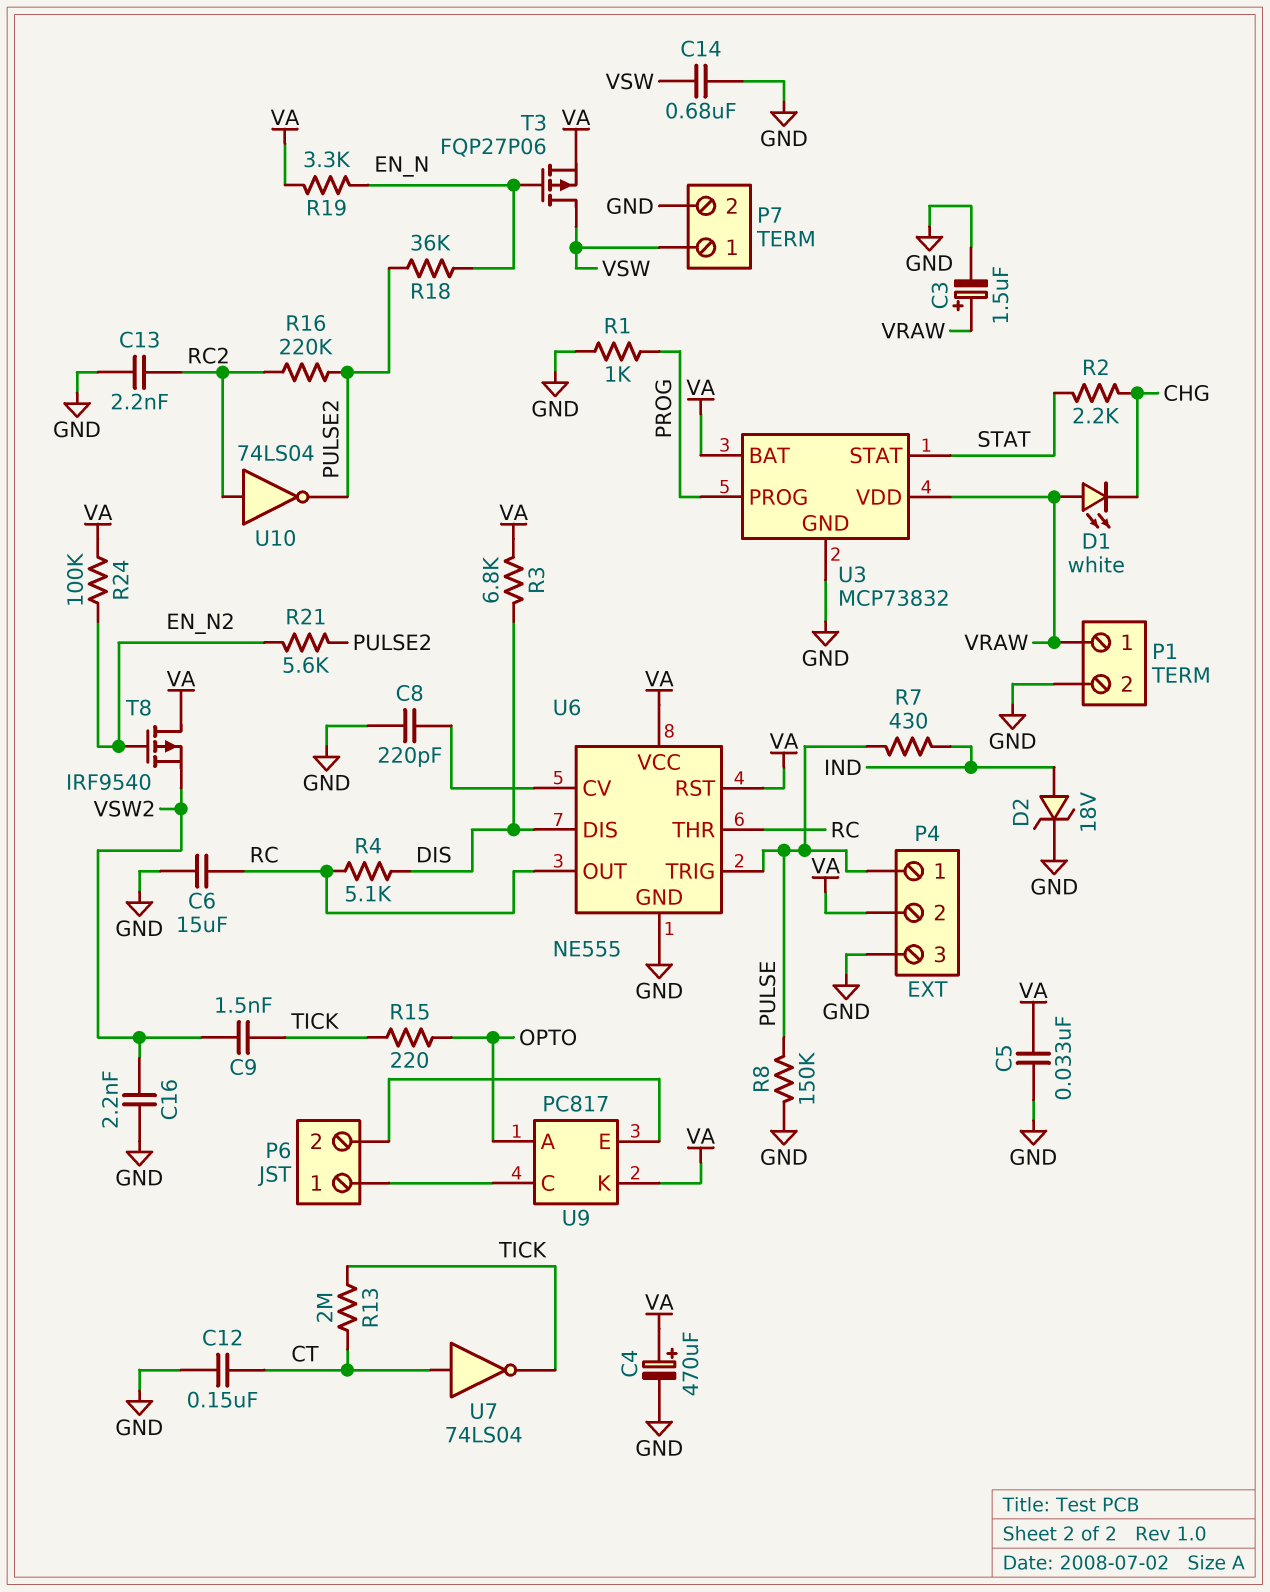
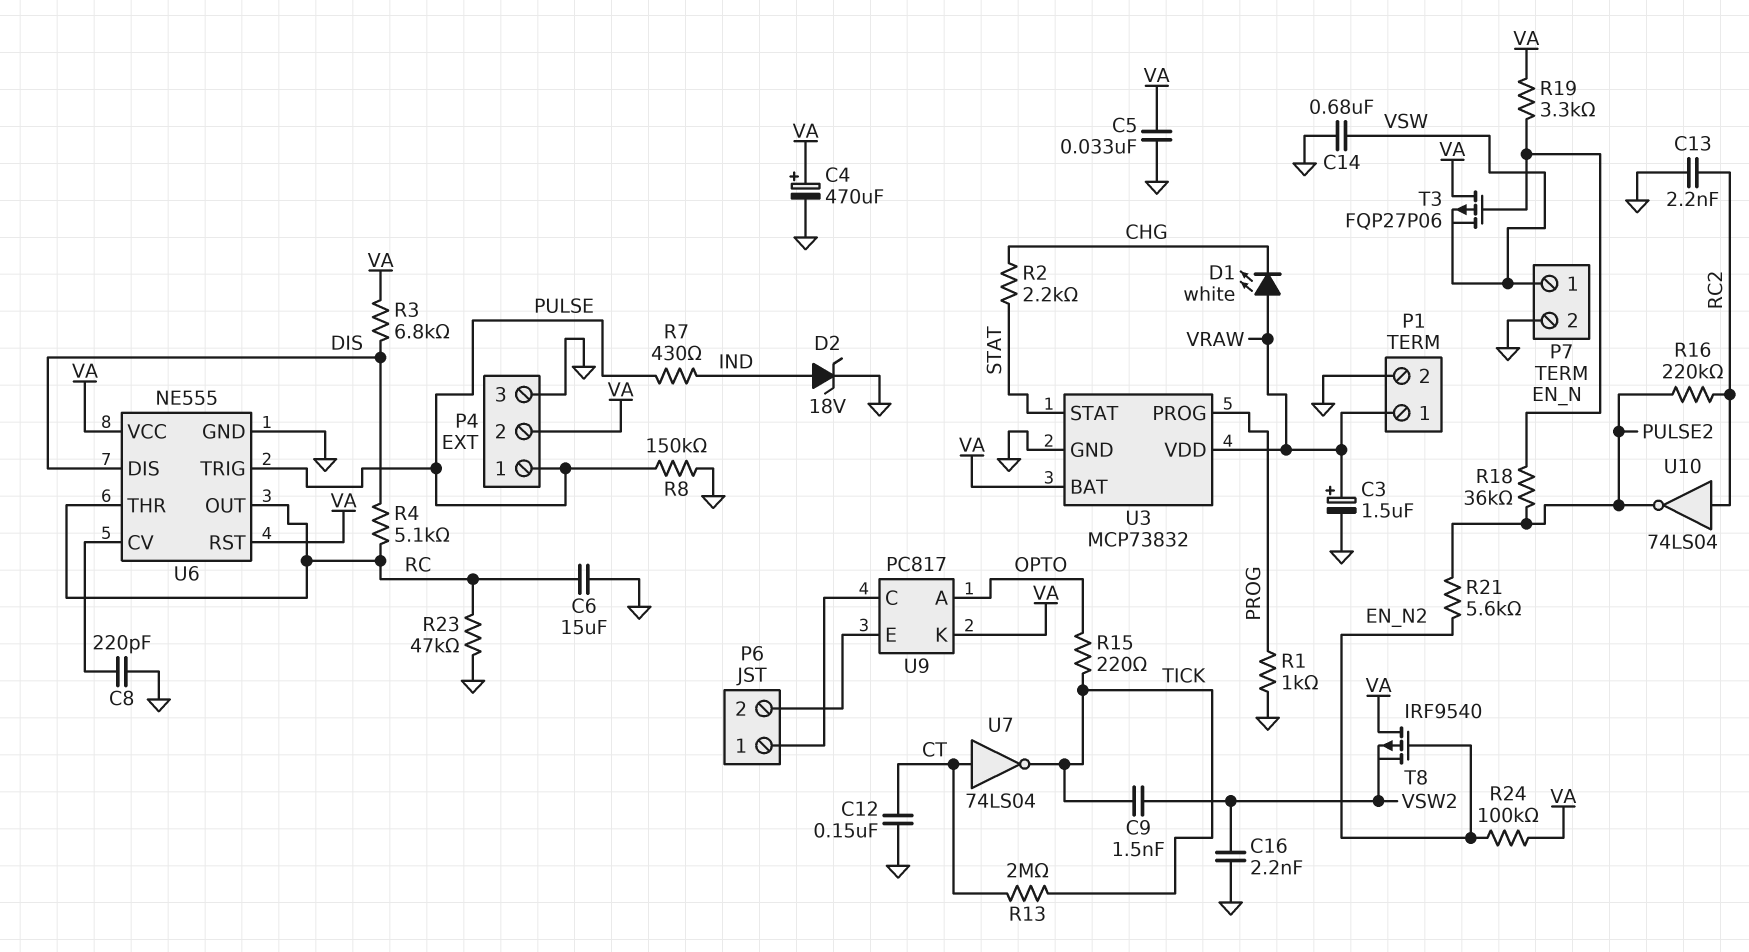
R23: none -> 47k (GND, RC)
T3: PMOS FQP27P06 (G EN_N, D VSW, S VA) -> PMOS FQP27P06 (G EN_N, D VA, S VSW)

